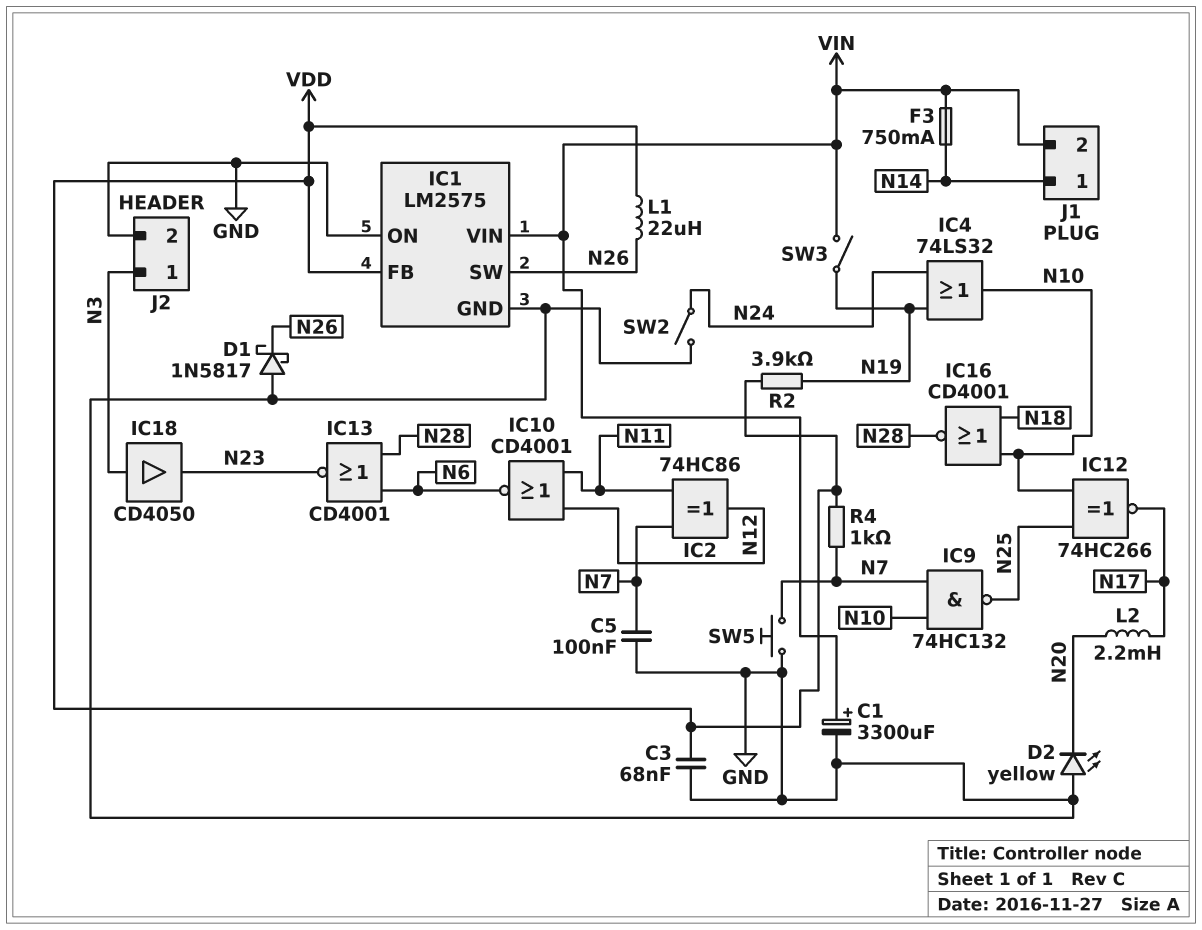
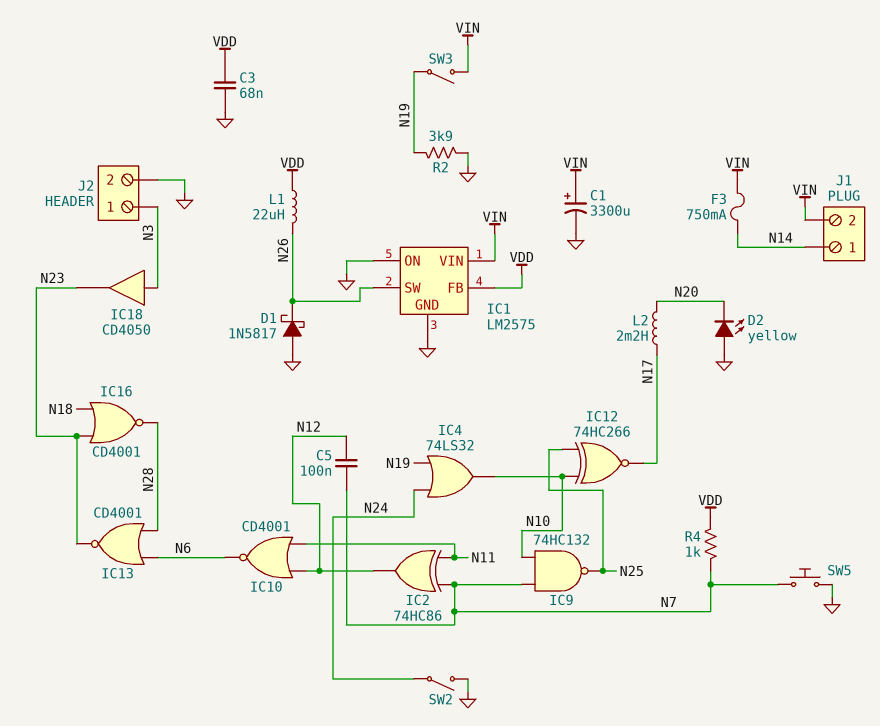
C5: 100nF (GND, N7) -> 100nF (N7, N12)
IC16: NOR CD4001 (in N10, in N18, out N28) -> NOR CD4001 (in N18, in N23, out N28)
R2: 3.9k (N19, VDD) -> 3.9k (GND, N19)

